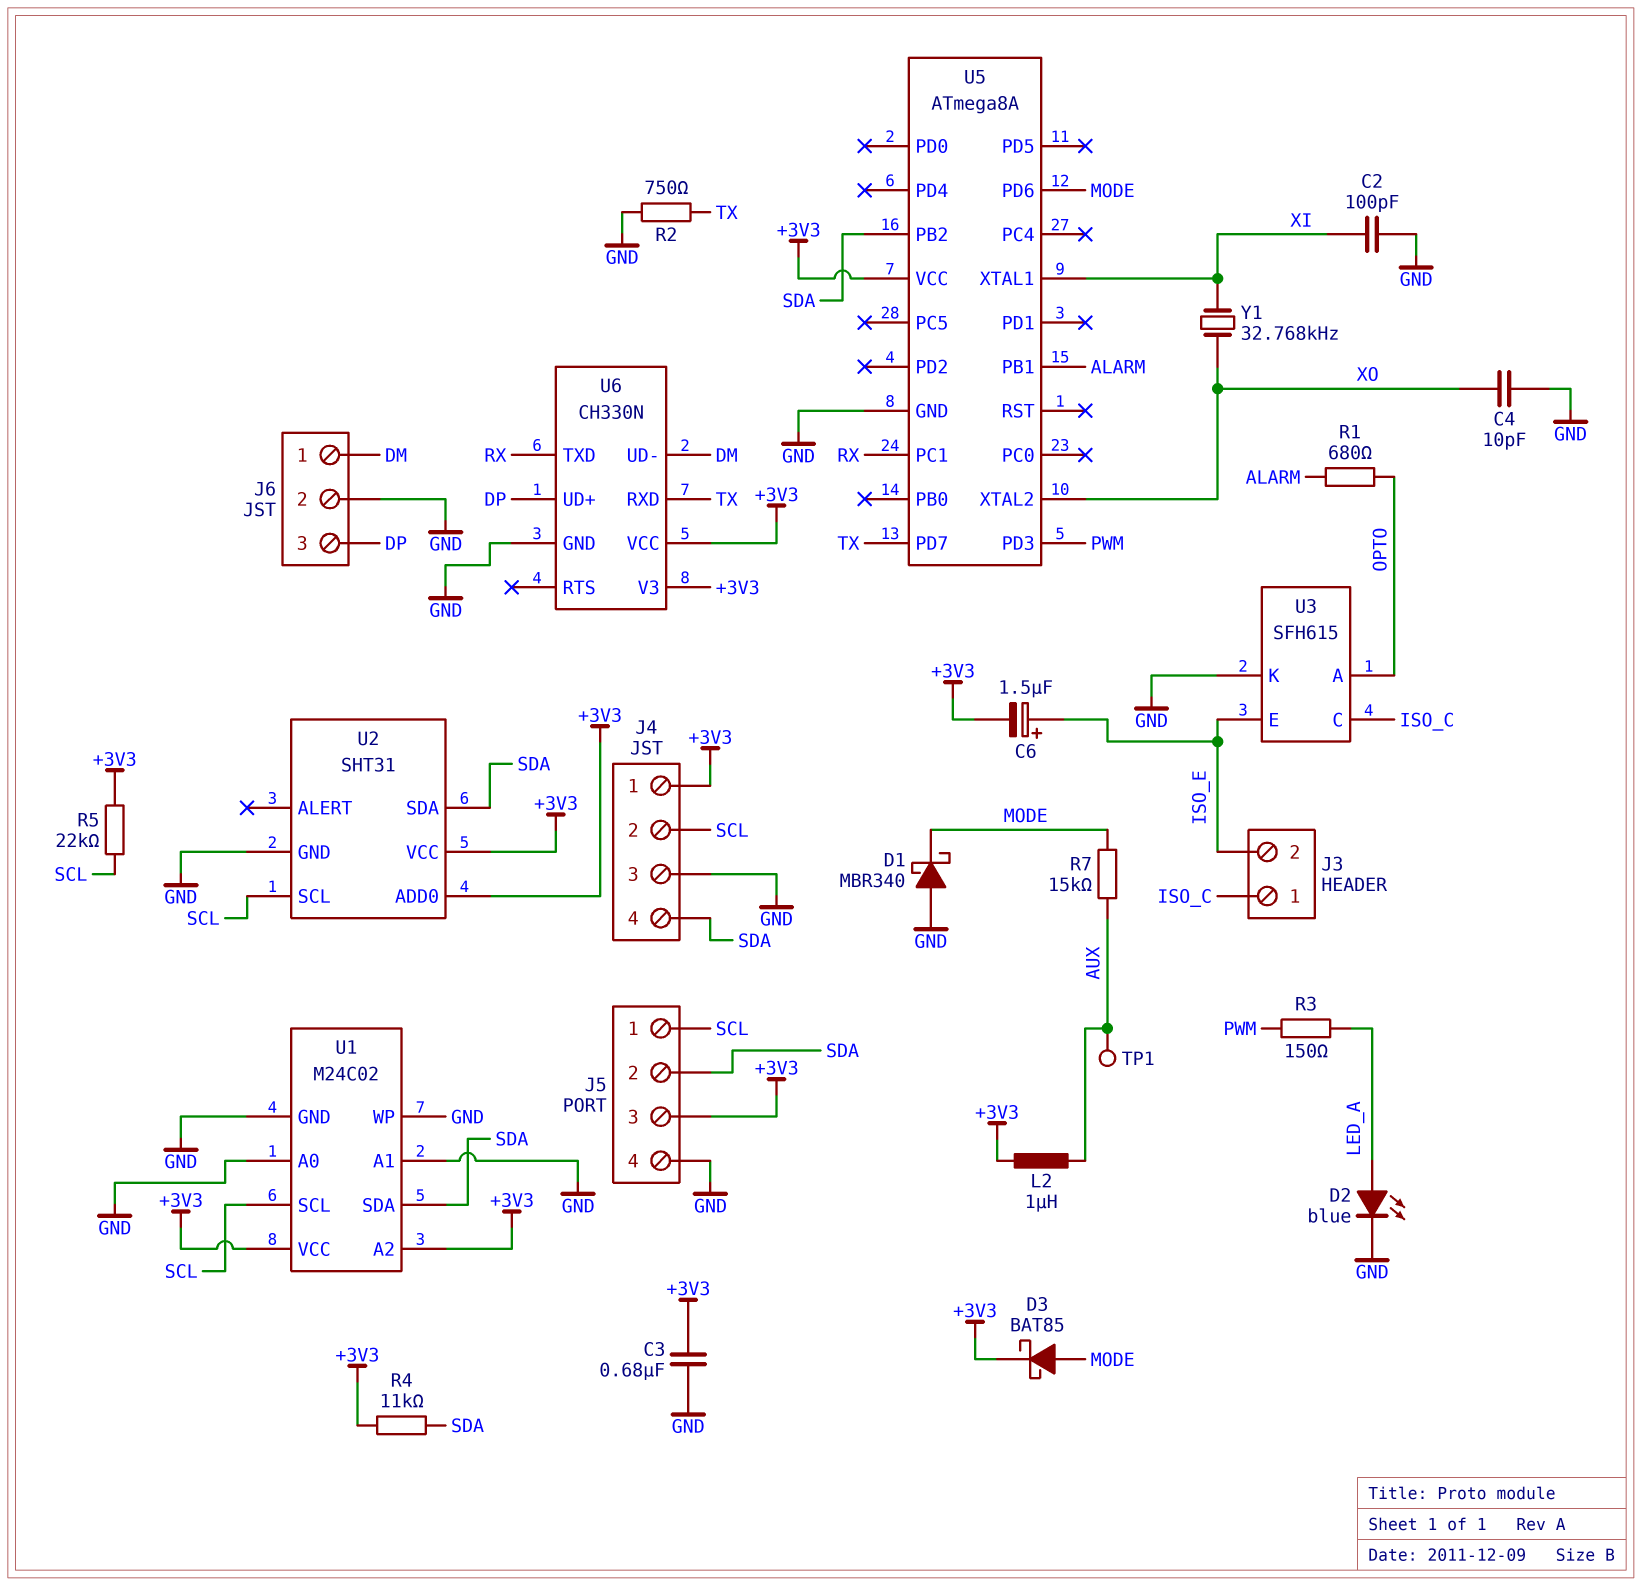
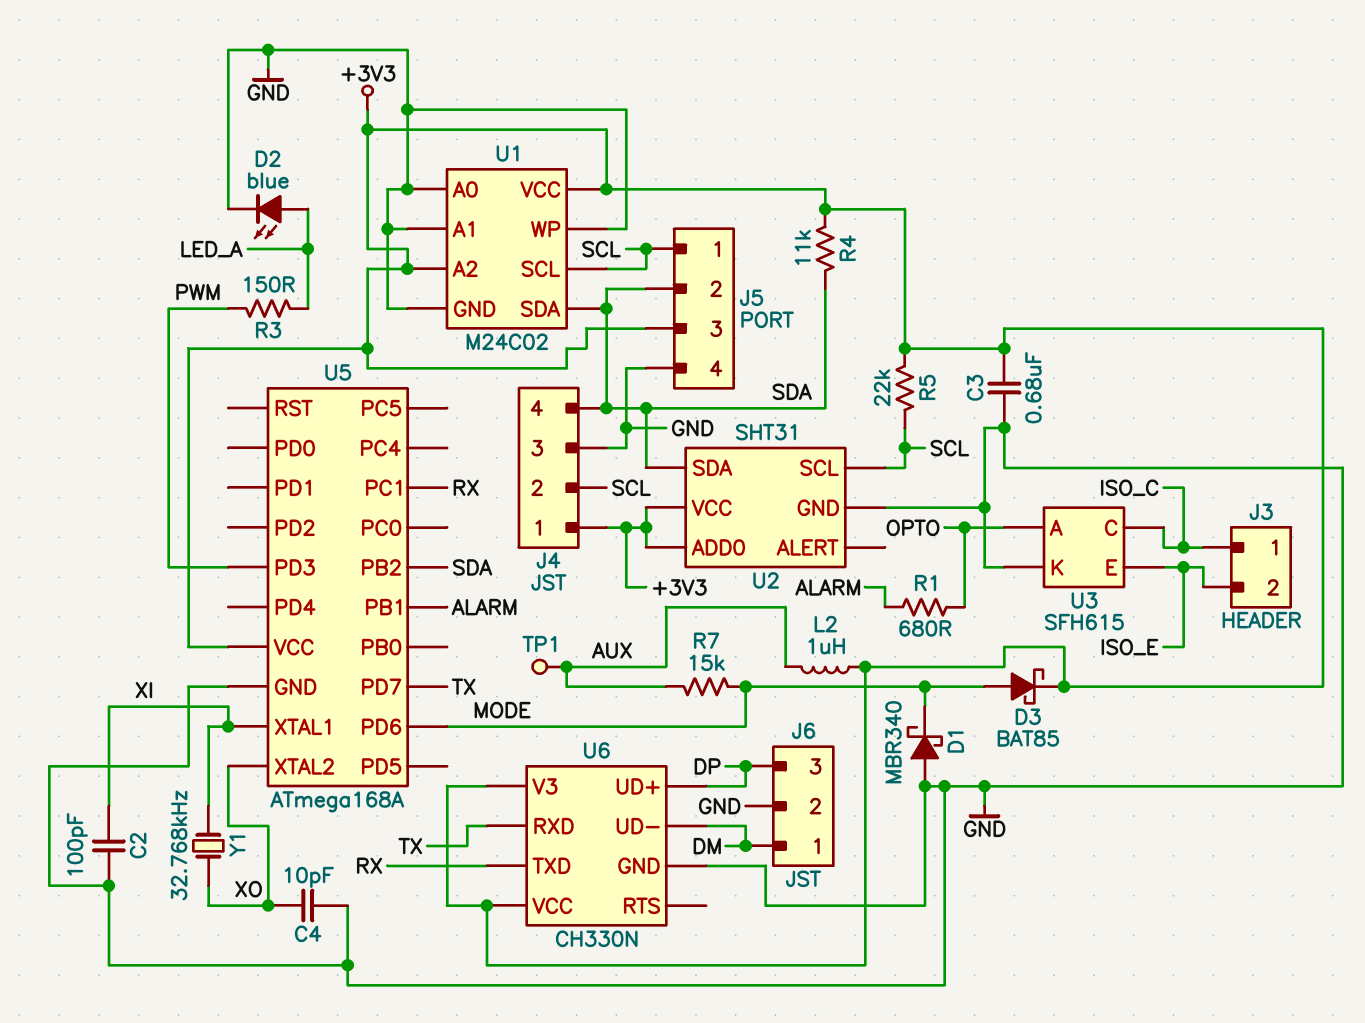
C6: 1.5uF (plus ISO_E, minus +3V3) -> none
R2: 750 (GND, TX) -> none
U5: ATmega8A -> ATmega168A

